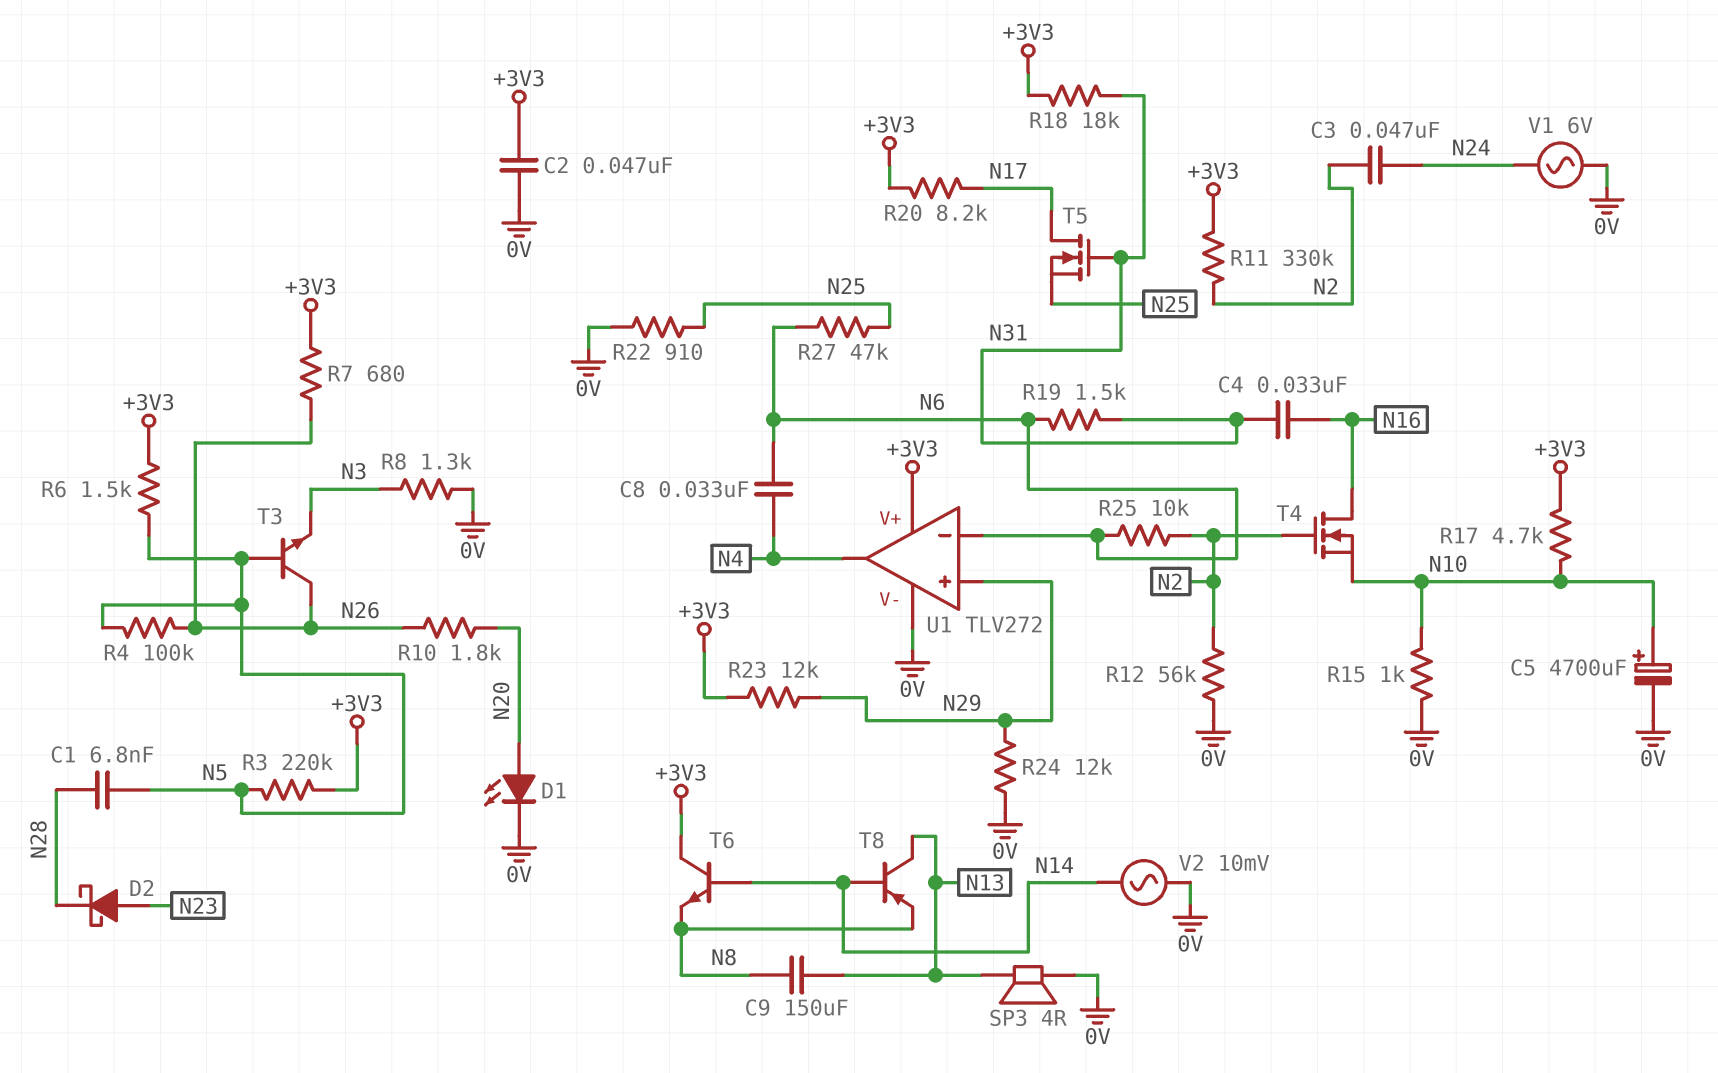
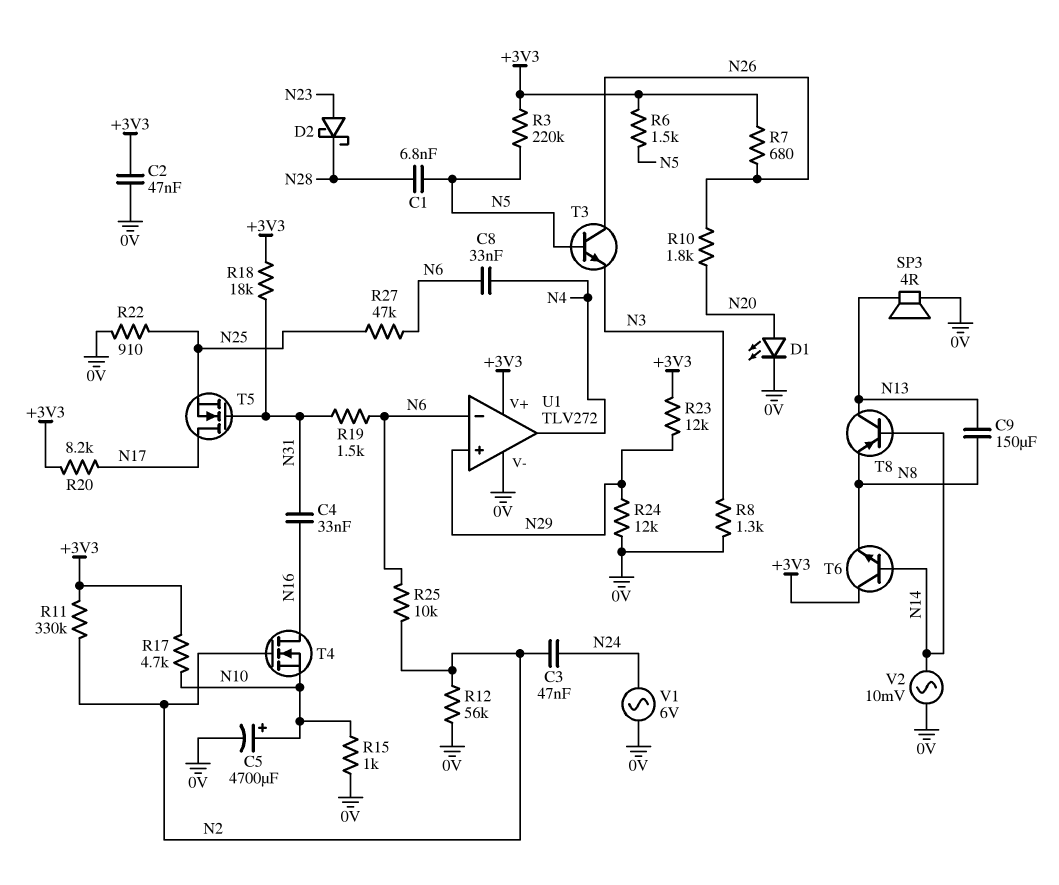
R4: 100k (N5, N26) -> none

